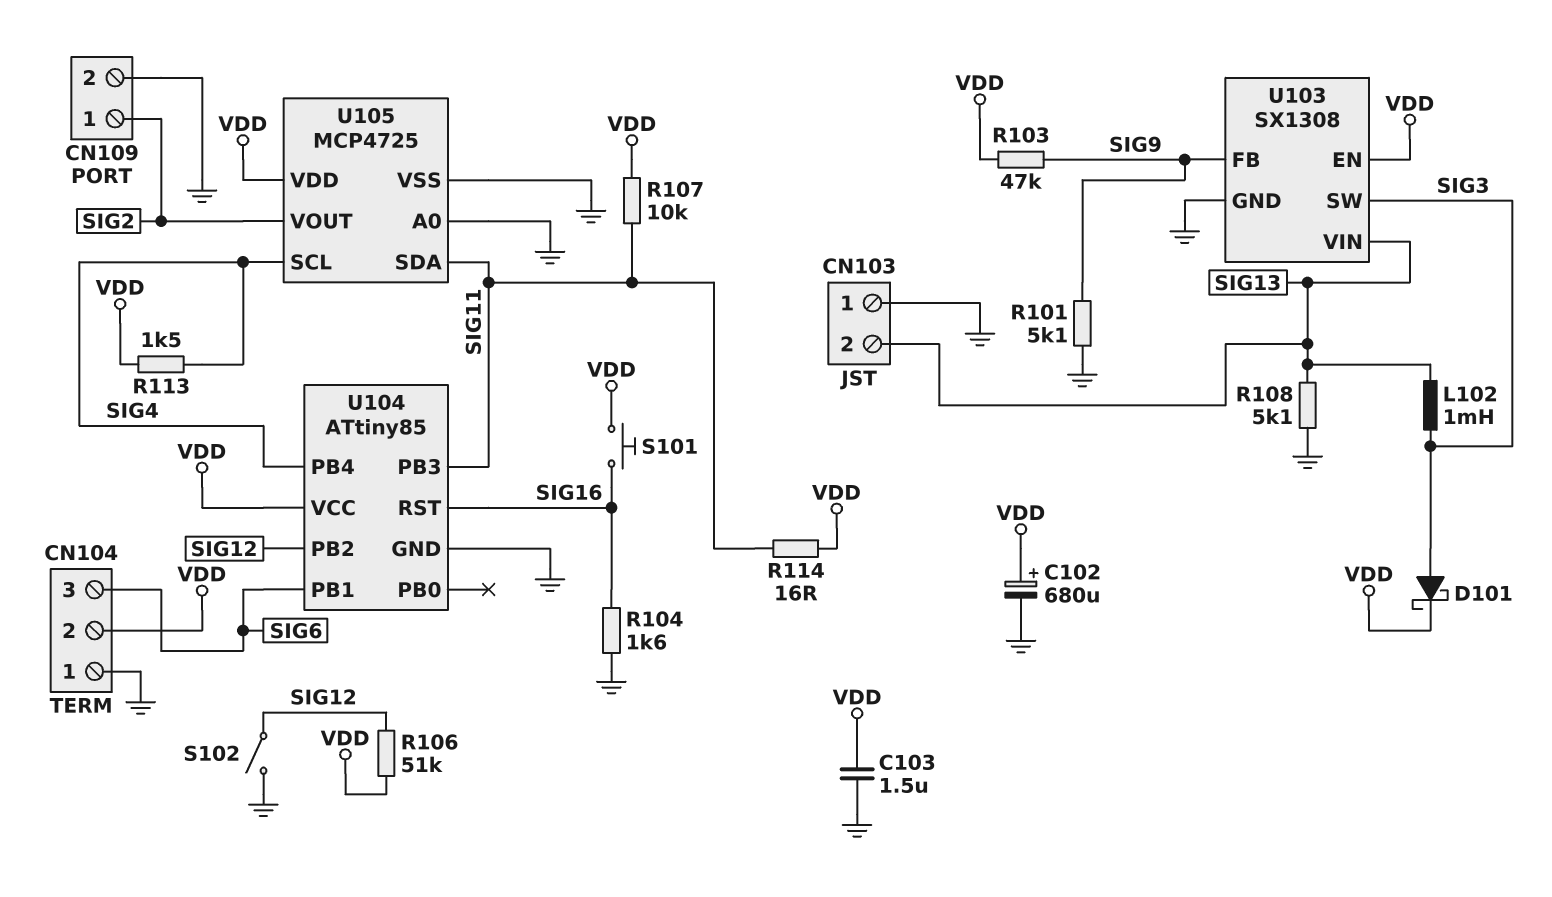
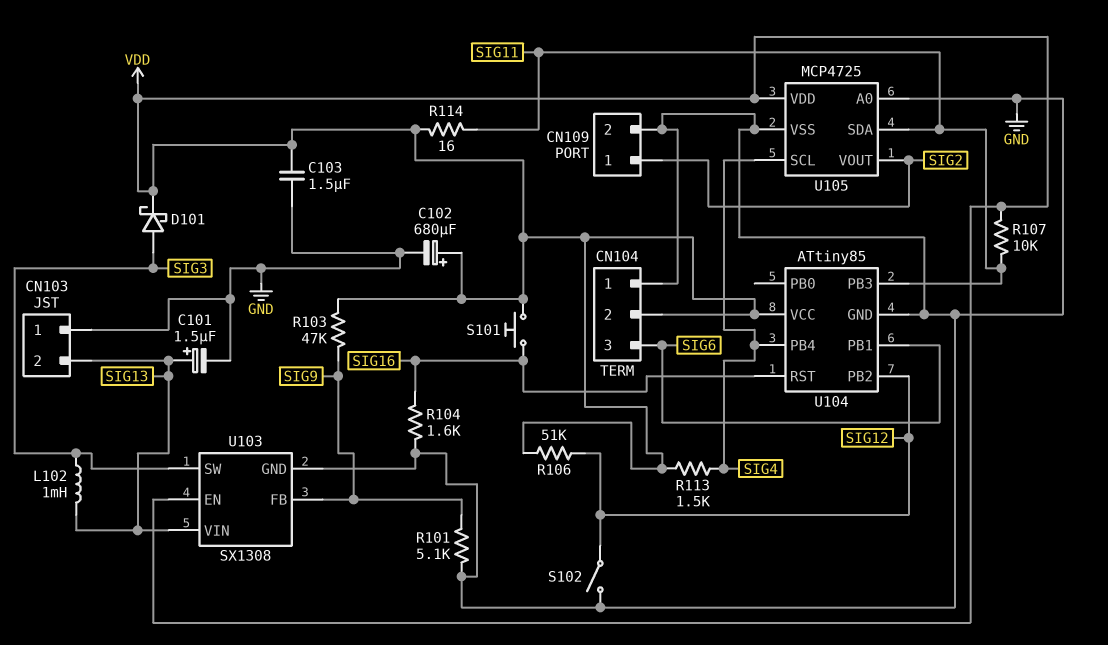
C101: none -> 1.5uF (plus SIG13, minus GND)
R108: 5.1k (GND, SIG13) -> none

